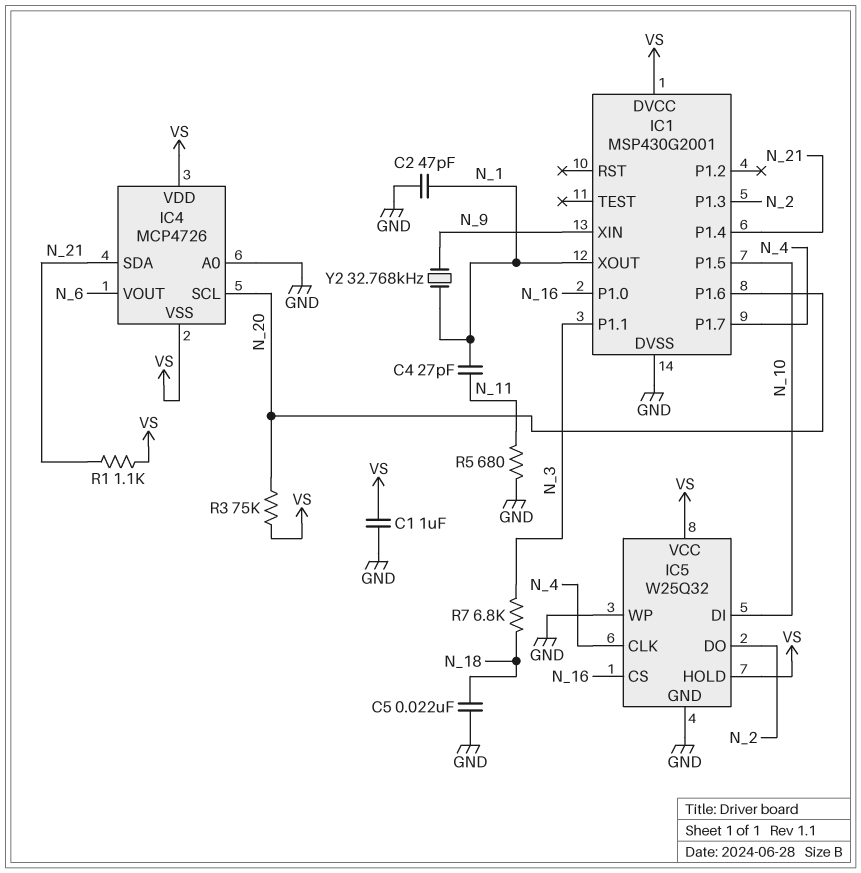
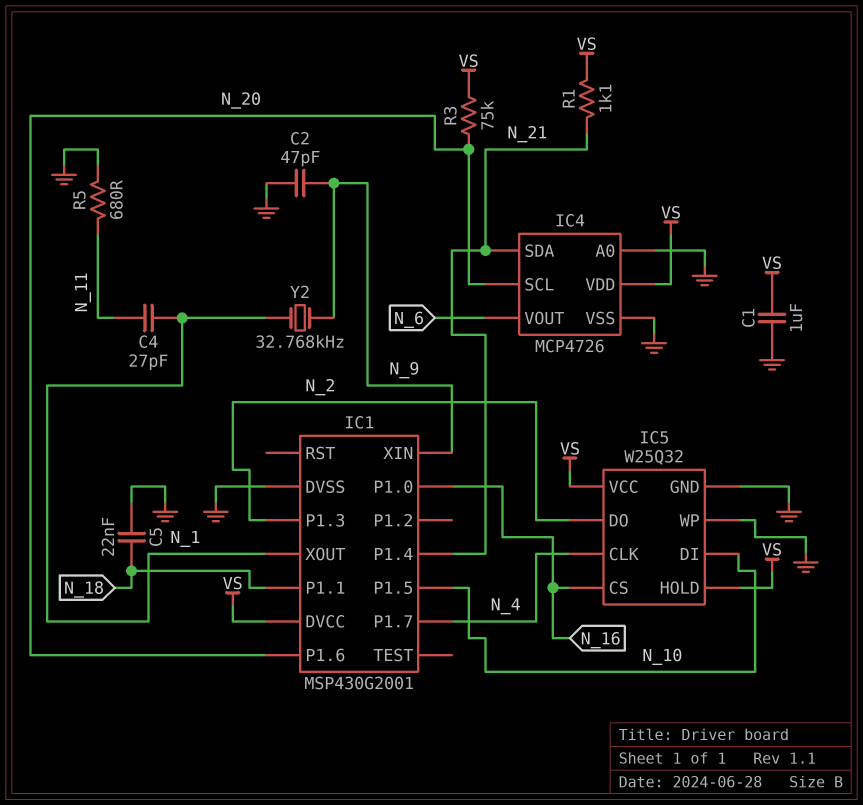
C2: 47pF (GND, N_1) -> 47pF (GND, N_9)
IC1 pin P1.1: N_3 -> N_18
IC4 pin VSS: VS -> GND
R7: 6.8k (N_3, N_18) -> none

